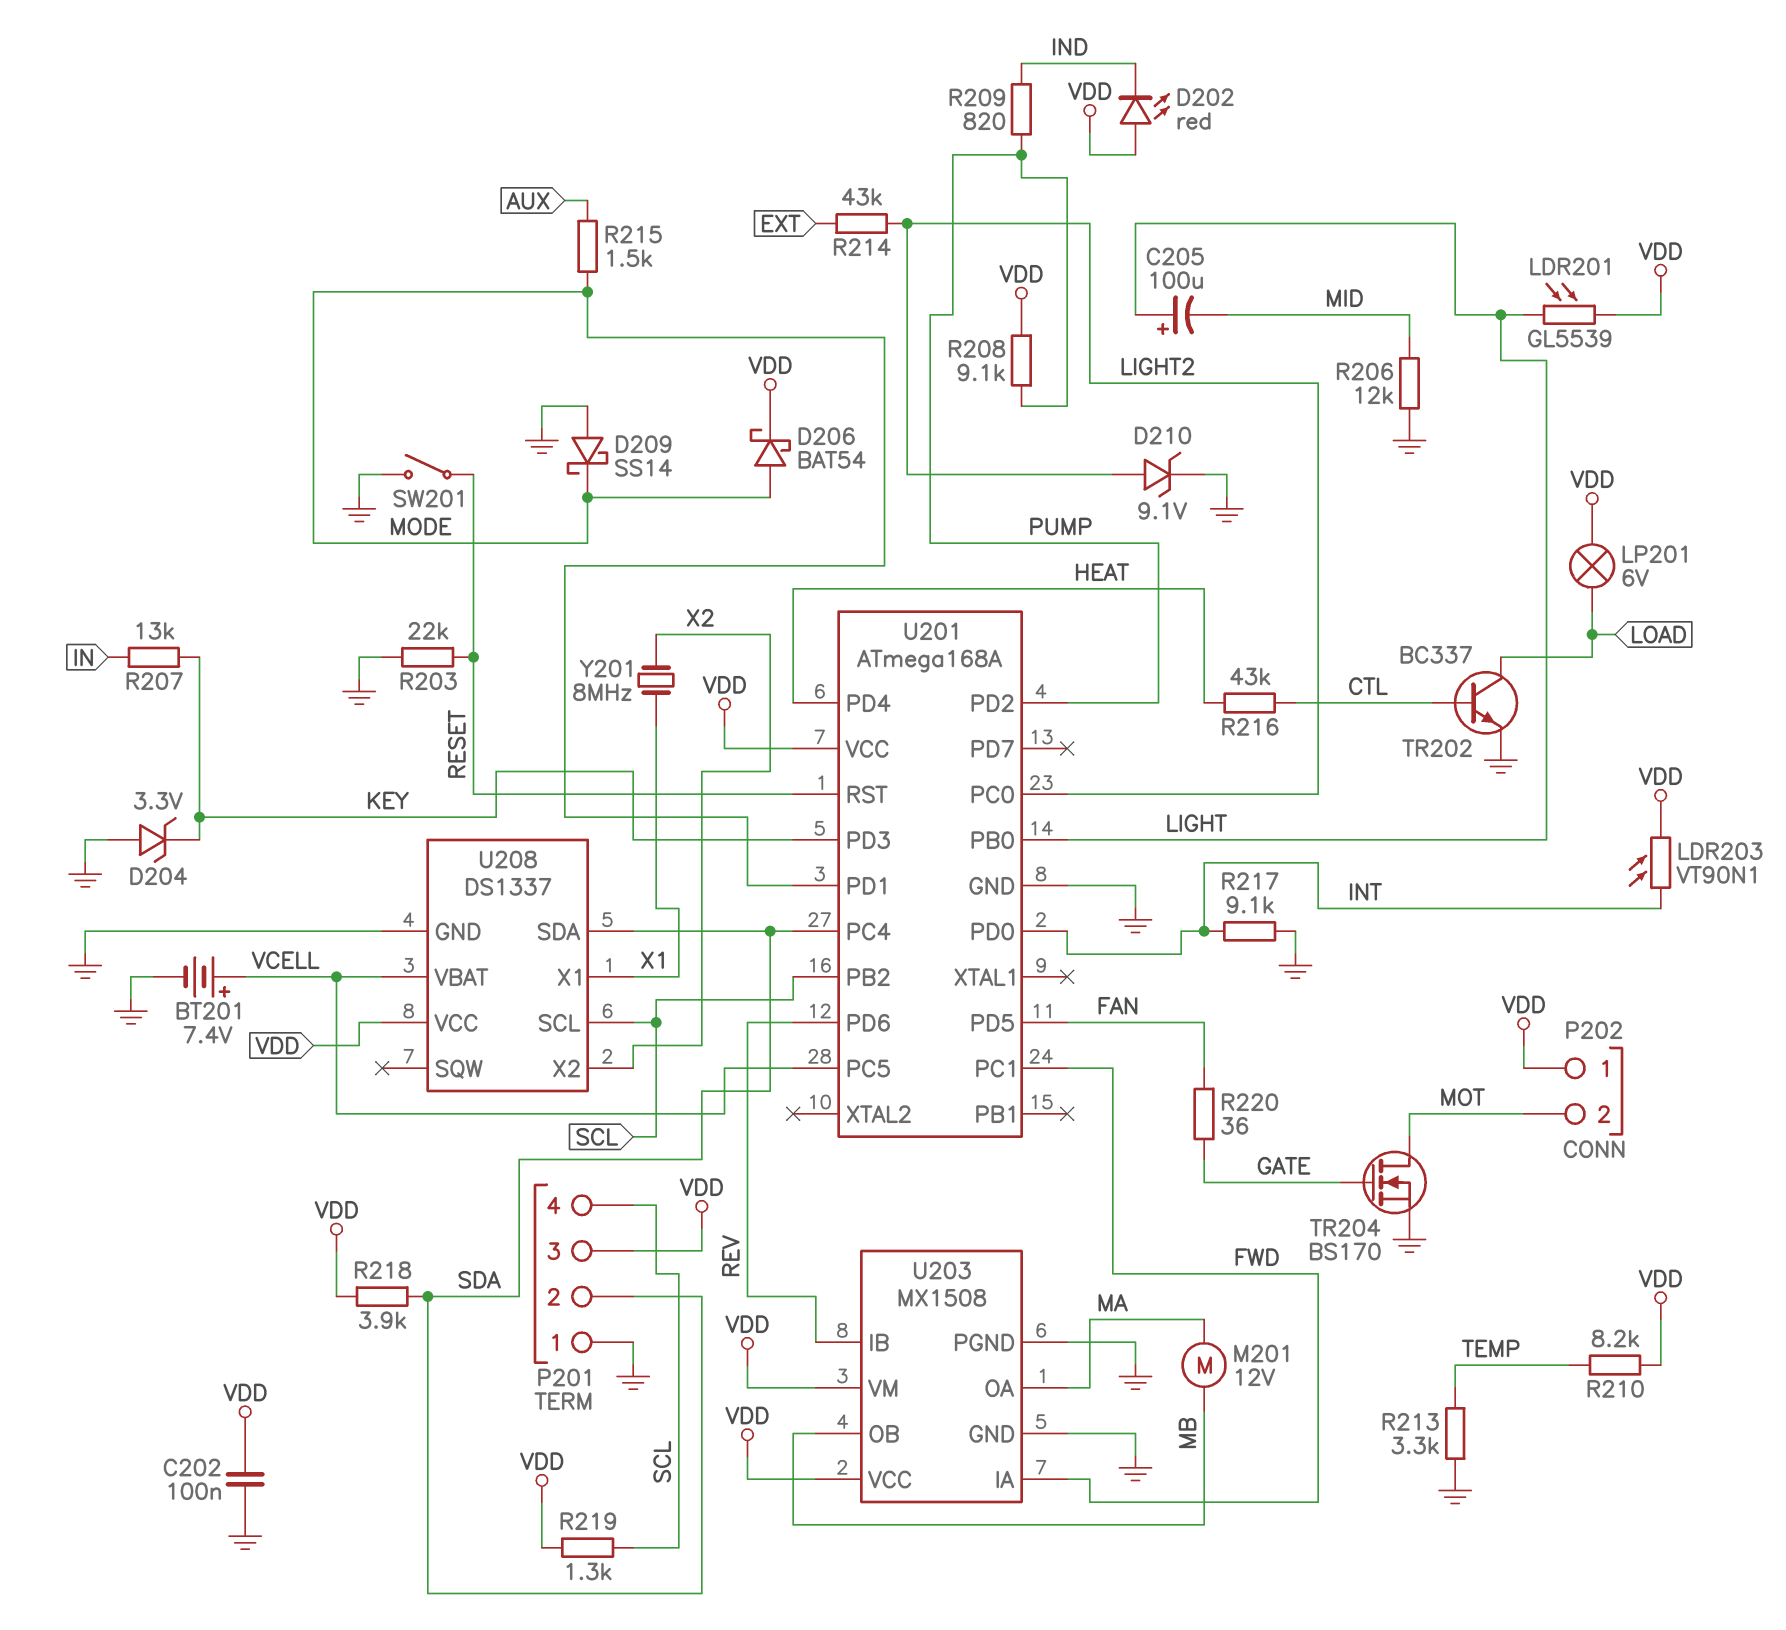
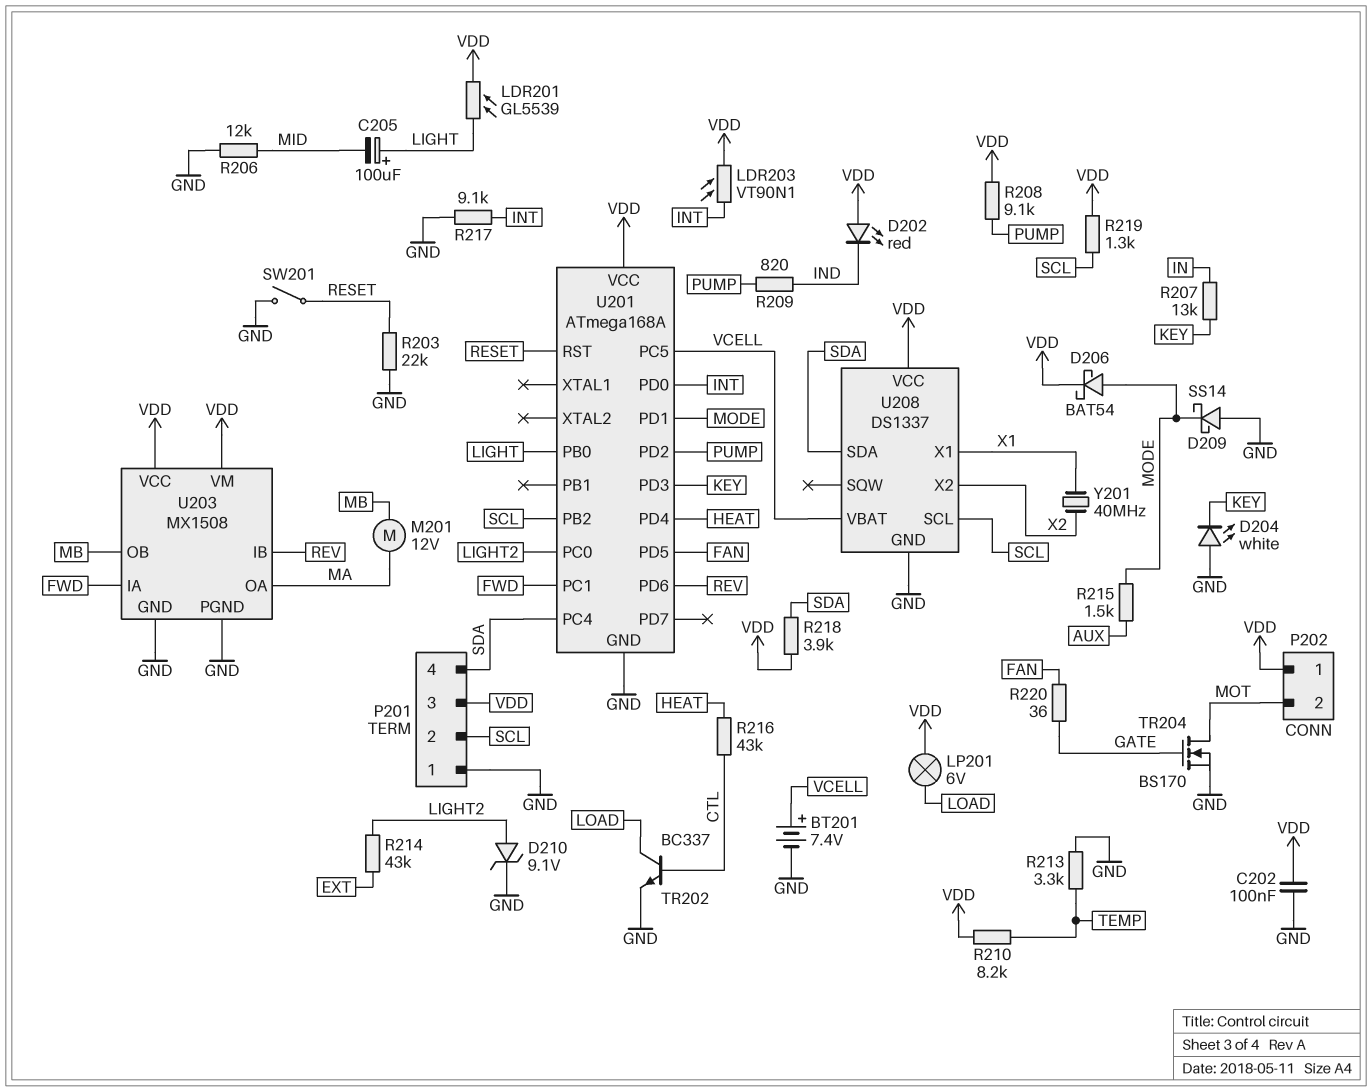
D204: zener 3.3V (A GND, K KEY) -> LED white (A GND, K KEY)
P201 pin 2: SDA -> SCL
P201 pin 4: SCL -> SDA
Y201: 8MHz (X1, X2) -> 40MHz (X1, X2)

